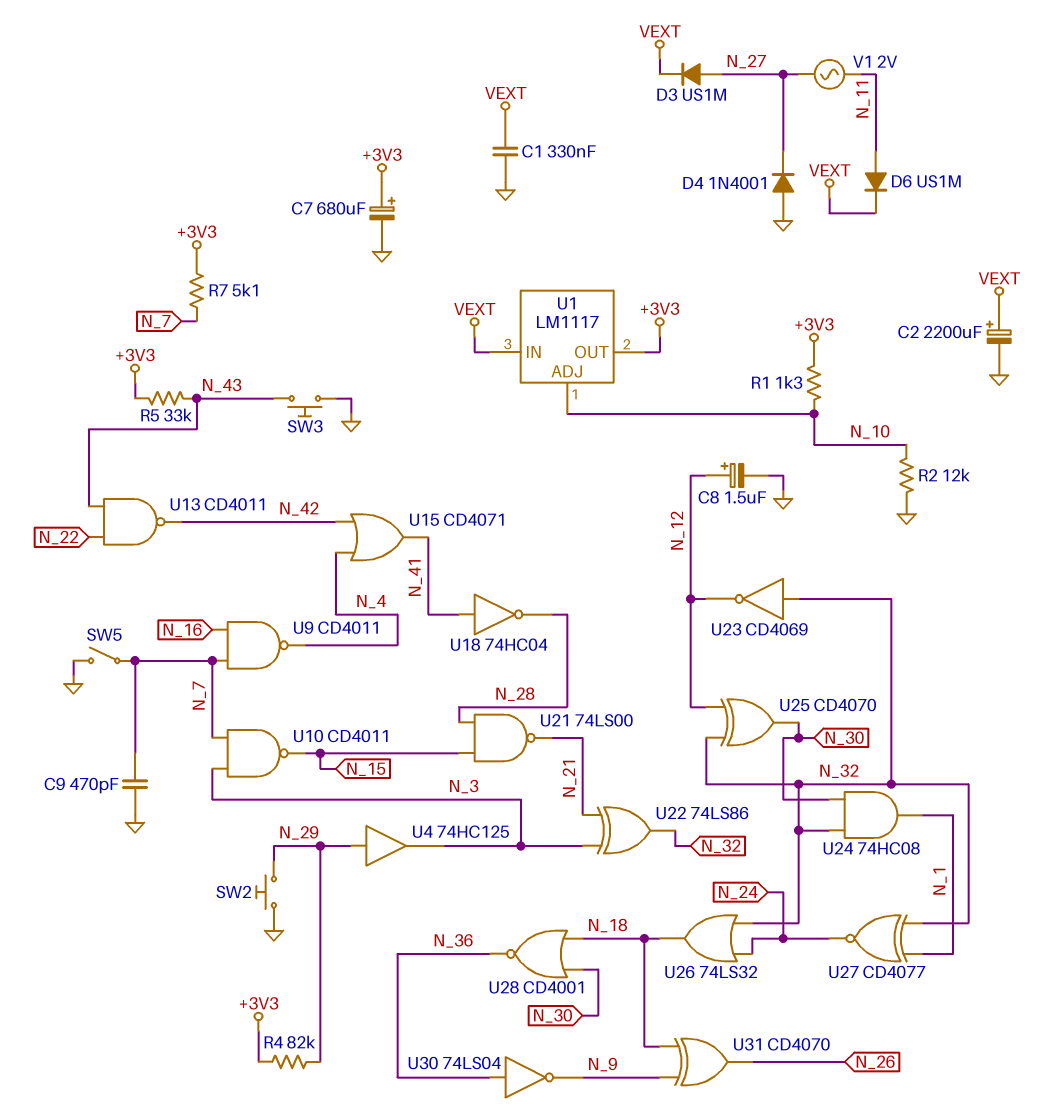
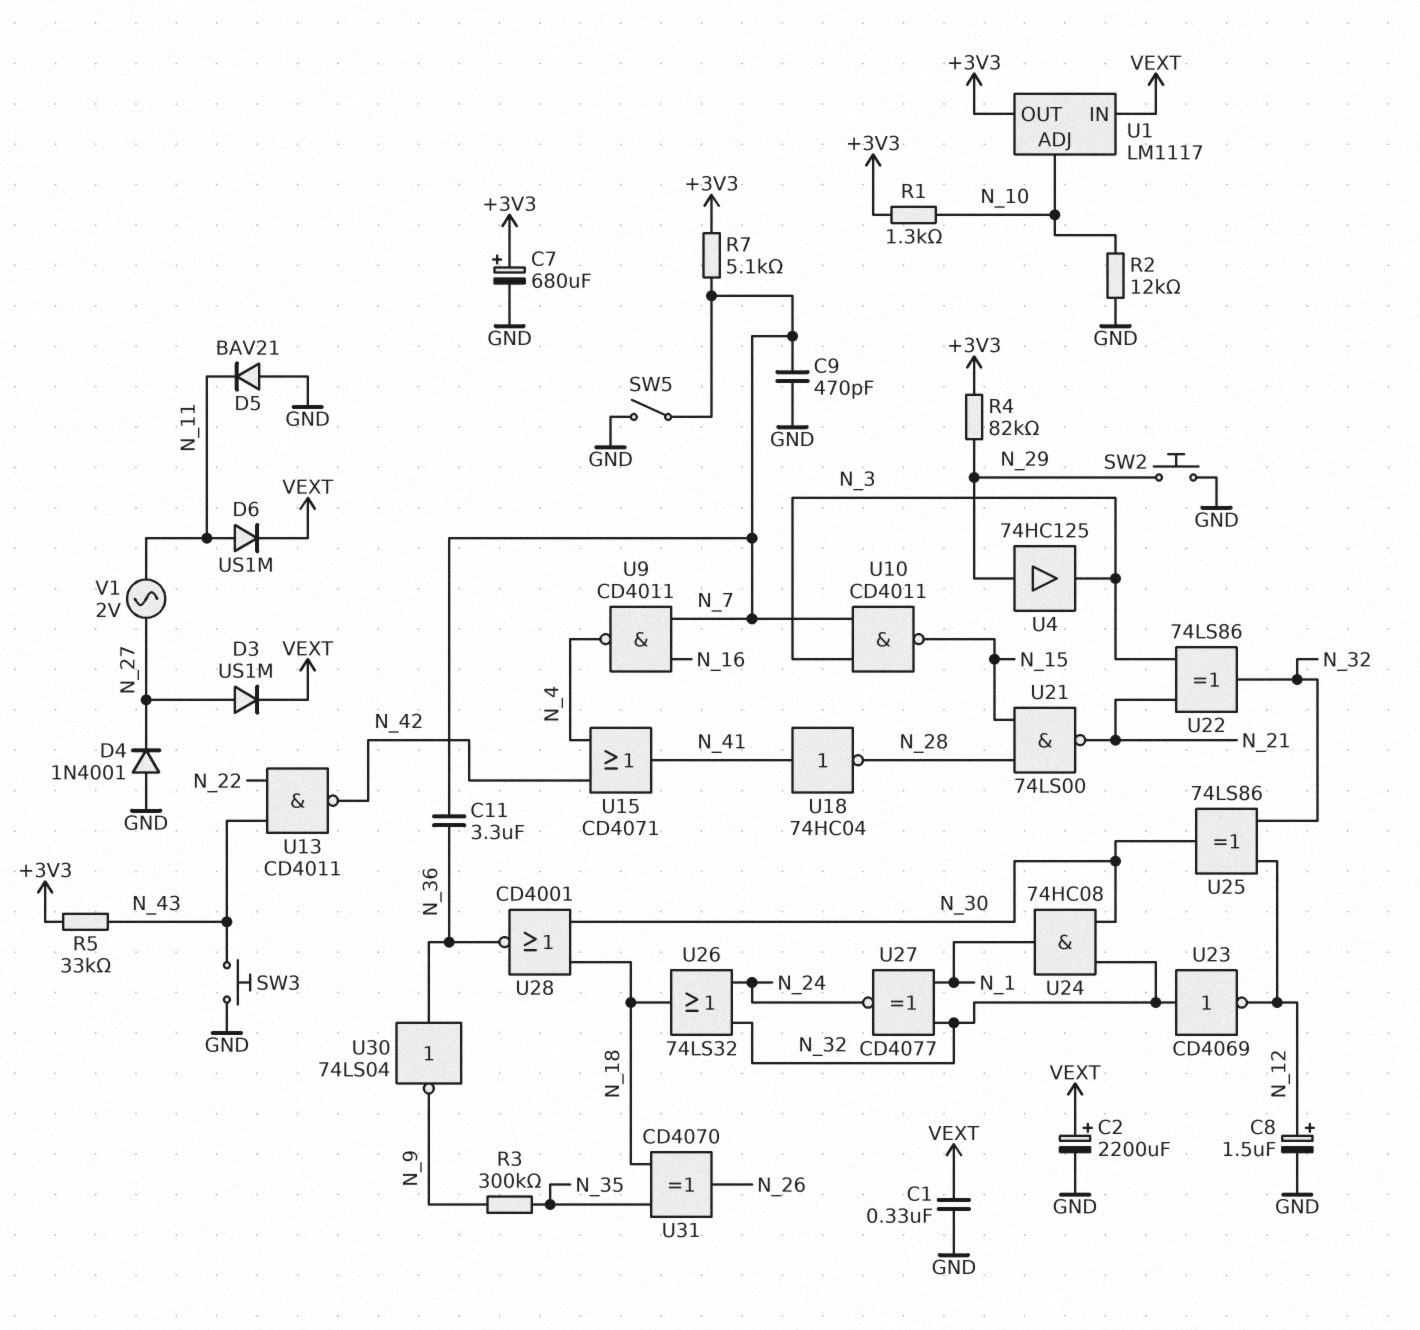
C11: none -> 3.3uF (N_7, N_36)
D5: none -> diode BAV21 (A GND, K N_11)
R3: none -> 300k (N_9, N_35)
U25: XOR CD4070 (in N_12, in N_32, out N_30) -> XOR 74LS86 (in N_12, in N_32, out N_30)
U31: XOR CD4070 (in N_9, in N_18, out N_26) -> XOR CD4070 (in N_18, in N_35, out N_26)

